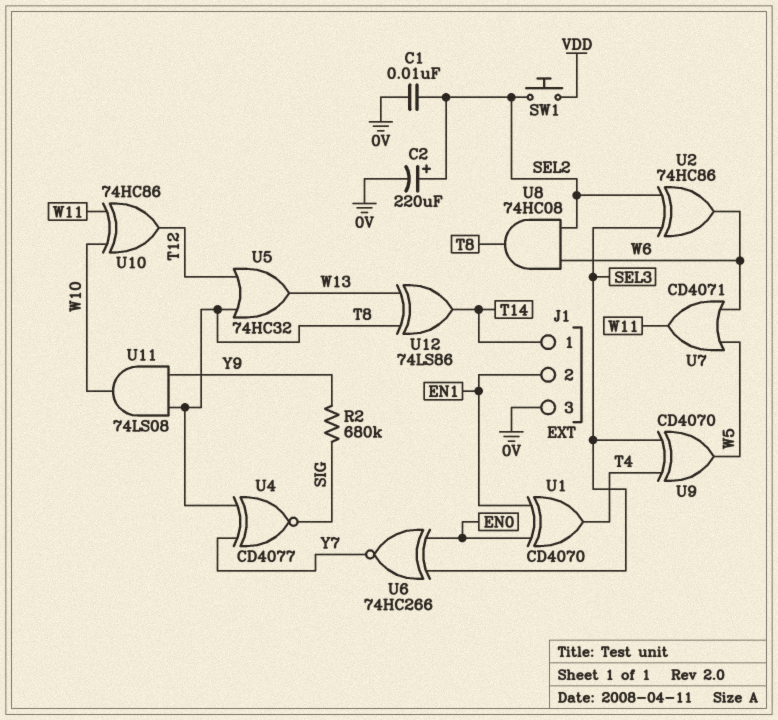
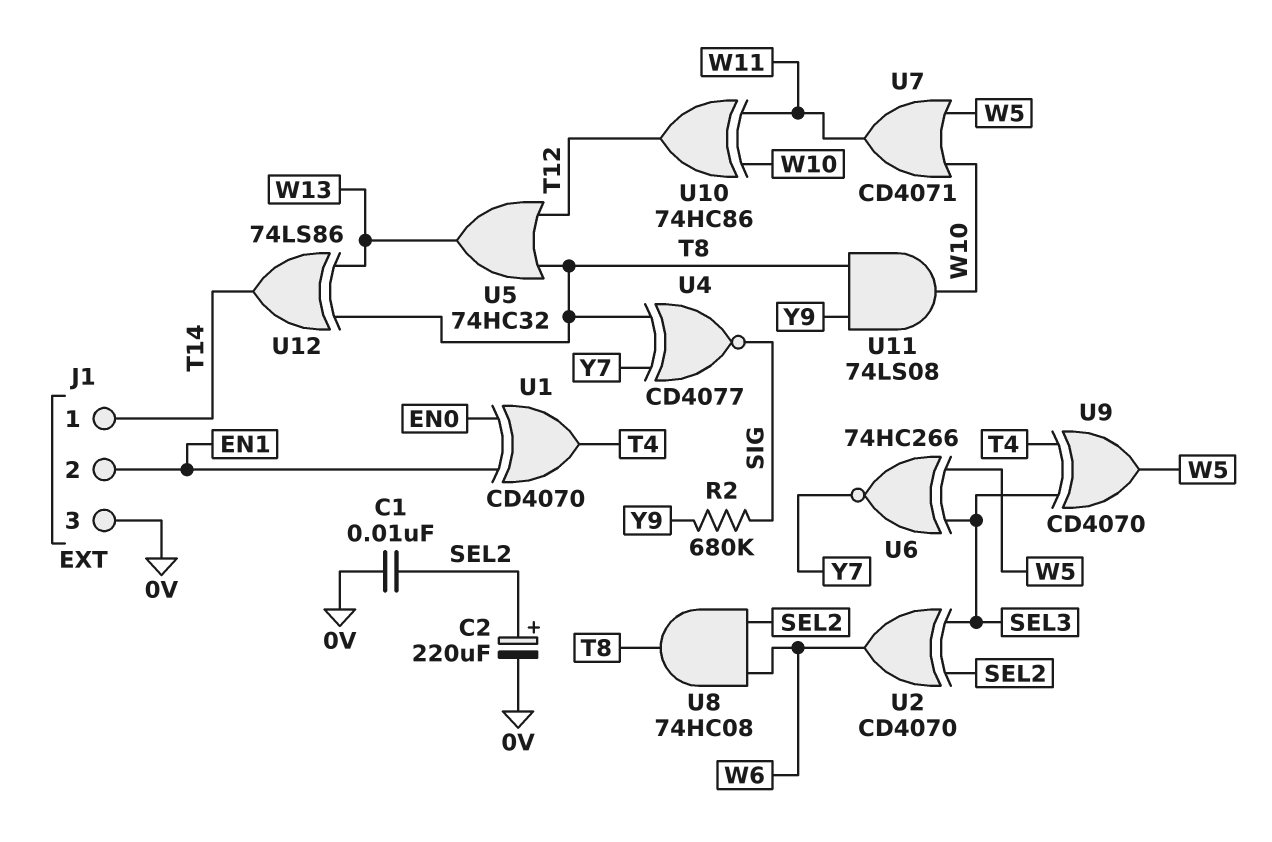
SW1: button (SEL2, VDD) -> none
U2: XOR 74HC86 (in SEL2, in SEL3, out W6) -> XOR CD4070 (in SEL2, in SEL3, out W6)
U6: XNOR 74HC266 (in EN0, in SEL3, out Y7) -> XNOR 74HC266 (in SEL3, in W5, out Y7)
U7: OR CD4071 (in W5, in W6, out W11) -> OR CD4071 (in W5, in W10, out W11)

